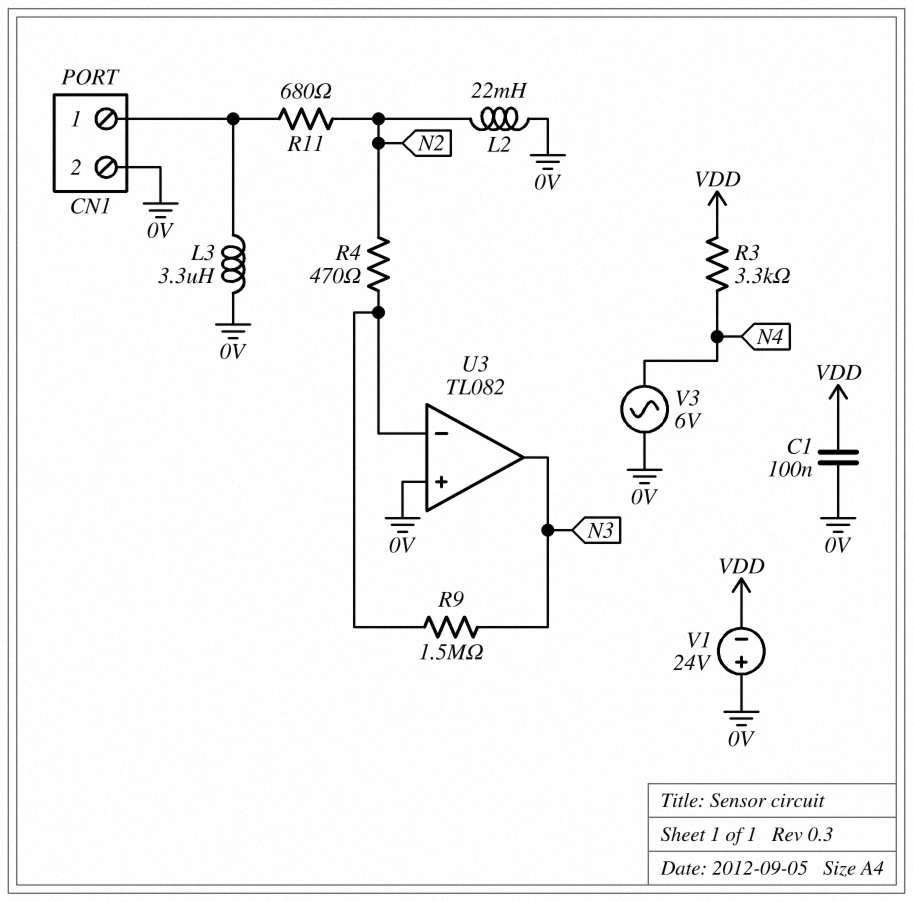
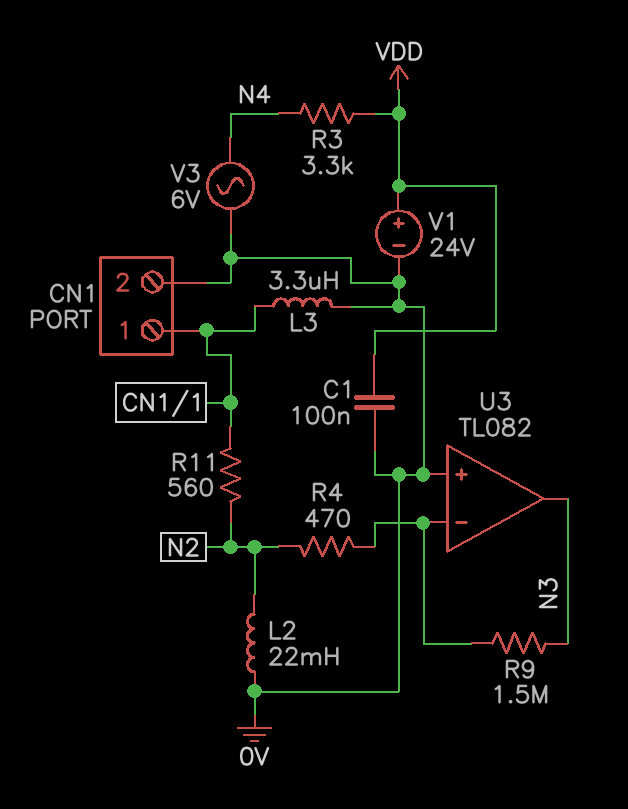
R11: 680 (CN1/1, N2) -> 560 (CN1/1, N2)
V1: 24V (plus 0V, minus VDD) -> 24V (plus VDD, minus 0V)

